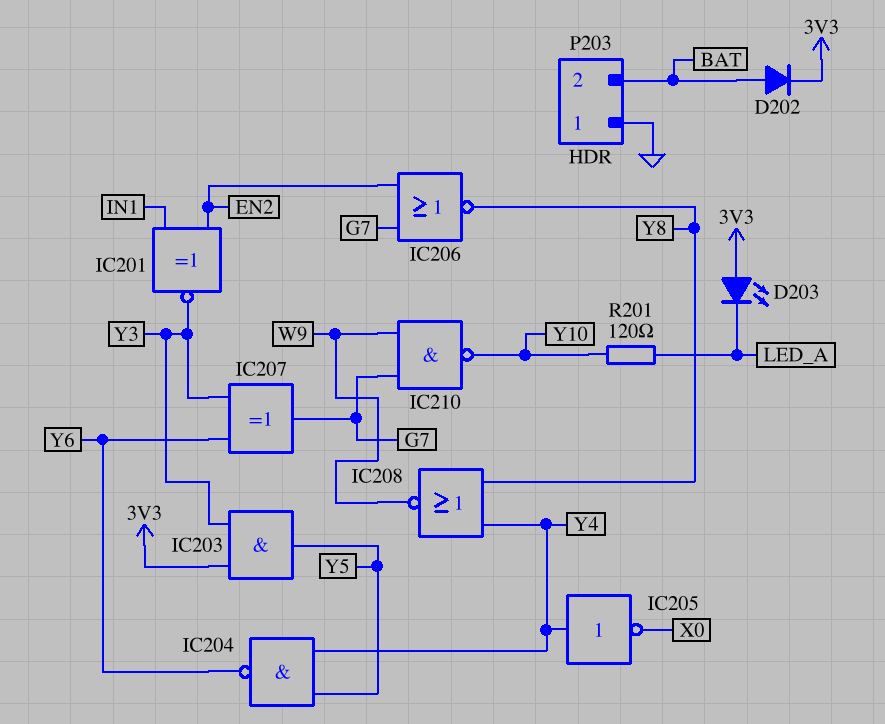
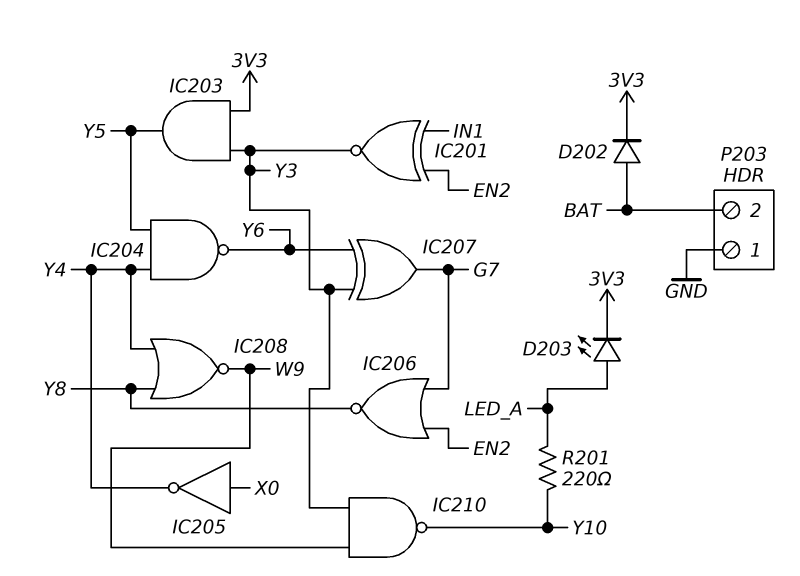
D203: LED (A 3V3, K LED_A) -> LED (A LED_A, K 3V3)
IC205: NOT (in Y4, out X0) -> NOT (in X0, out Y4)
IC210: NAND (in G7, in W9, out Y10) -> NAND (in W9, in Y3, out Y10)
R201: 120 (LED_A, Y10) -> 220 (LED_A, Y10)

